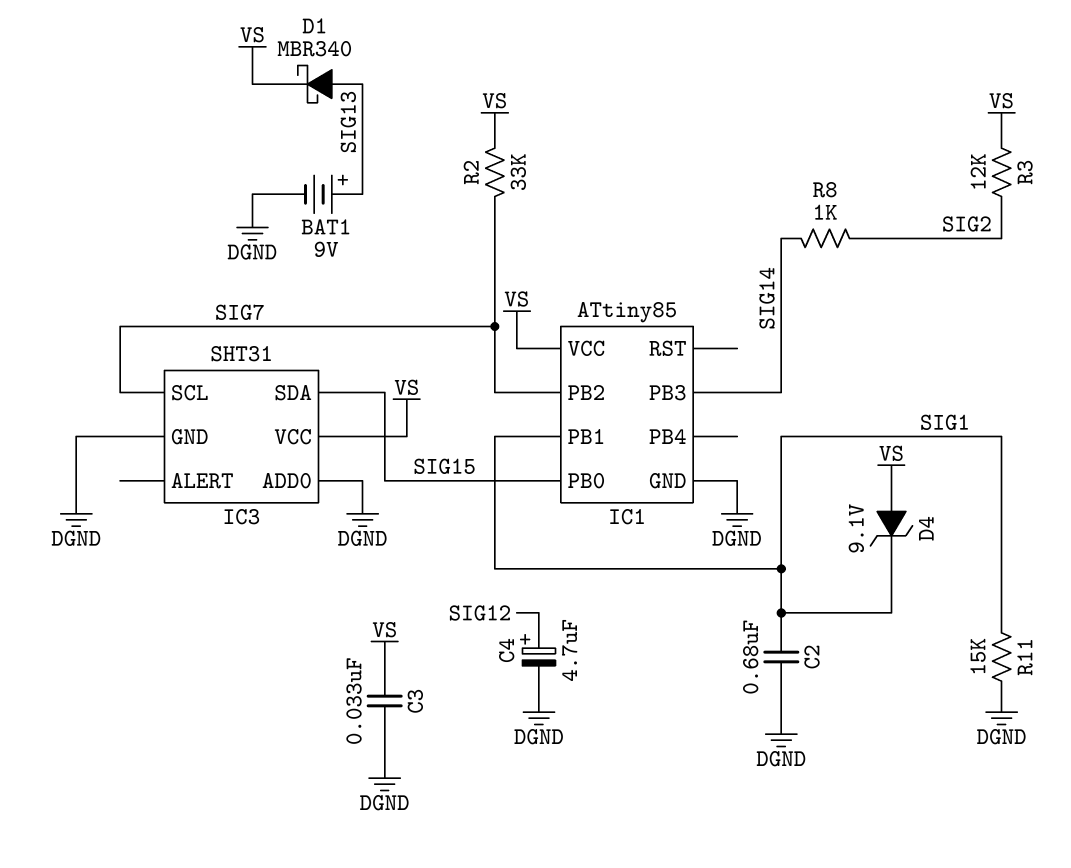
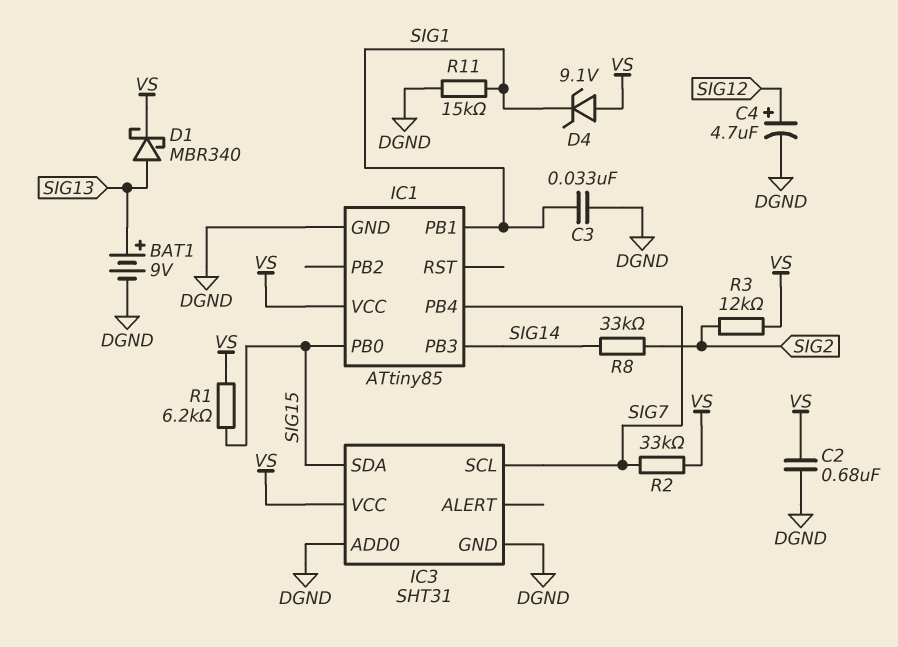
C2: 680nF (DGND, SIG1) -> 680nF (DGND, VS)
C3: 33nF (DGND, VS) -> 33nF (DGND, SIG1)
IC1 pin PB2: SIG7 -> none
IC1 pin PB4: none -> SIG7
R1: none -> 6.2k (SIG15, VS)
R8: 1k (SIG2, SIG14) -> 33k (SIG2, SIG14)

